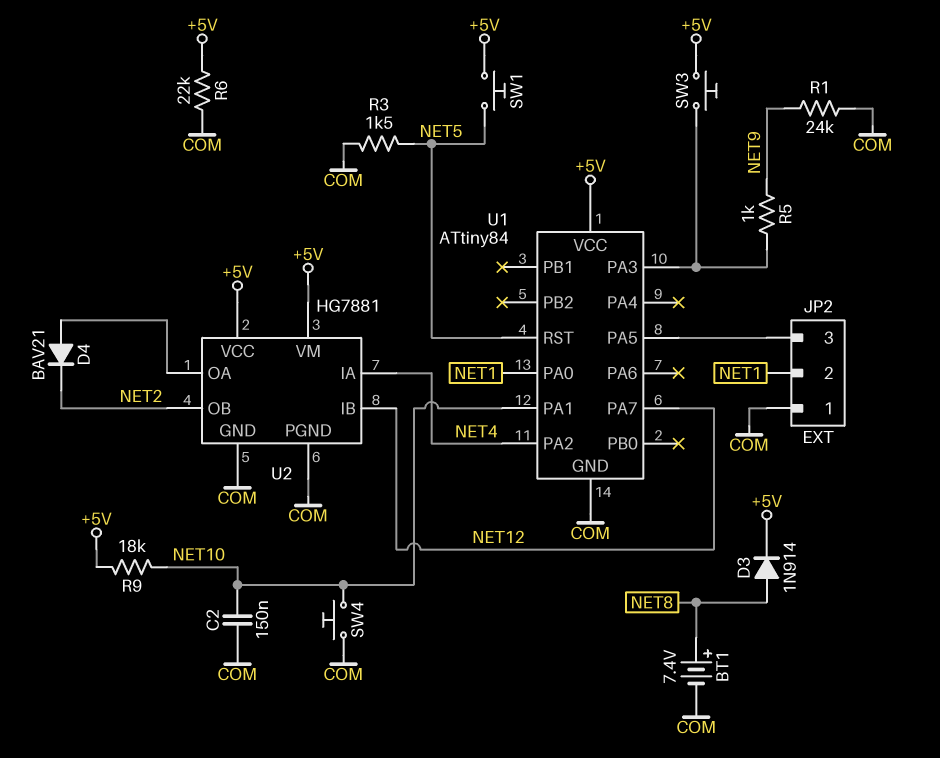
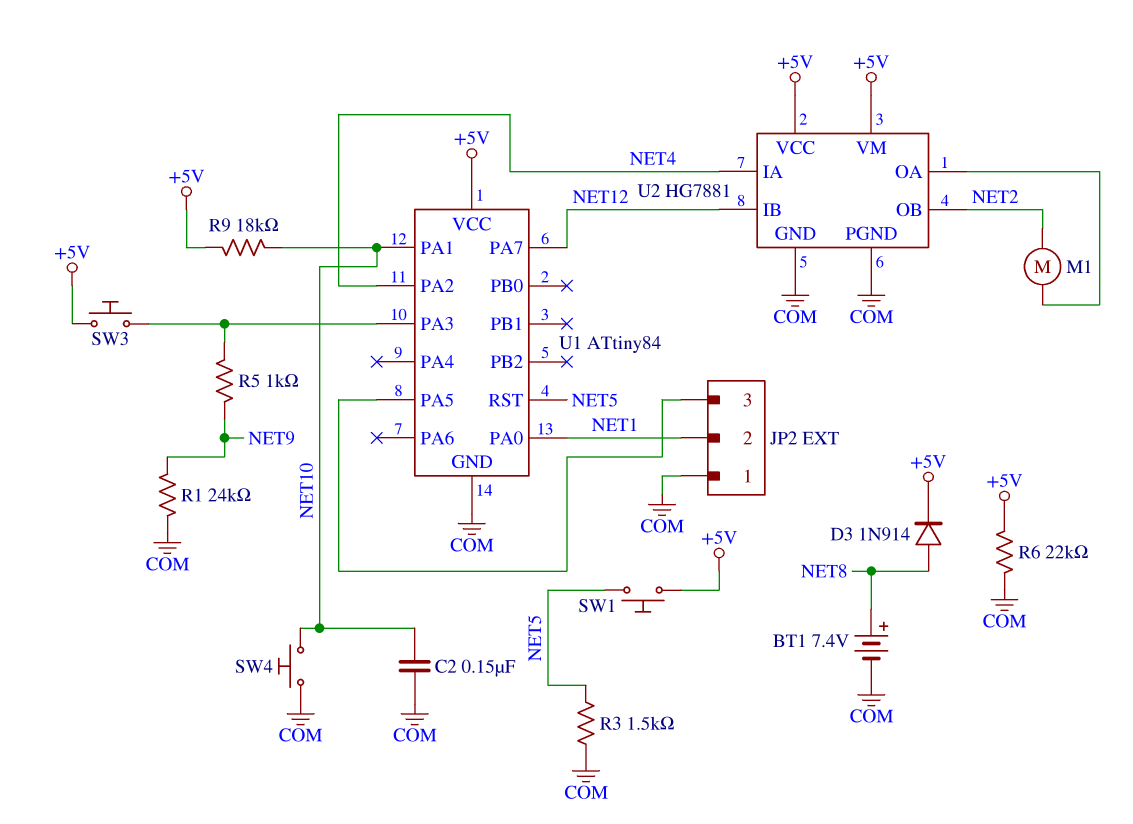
D4: diode BAV21 (A U2/OA, K NET2) -> none
M1: none -> motor (NET2, U2/OA)

